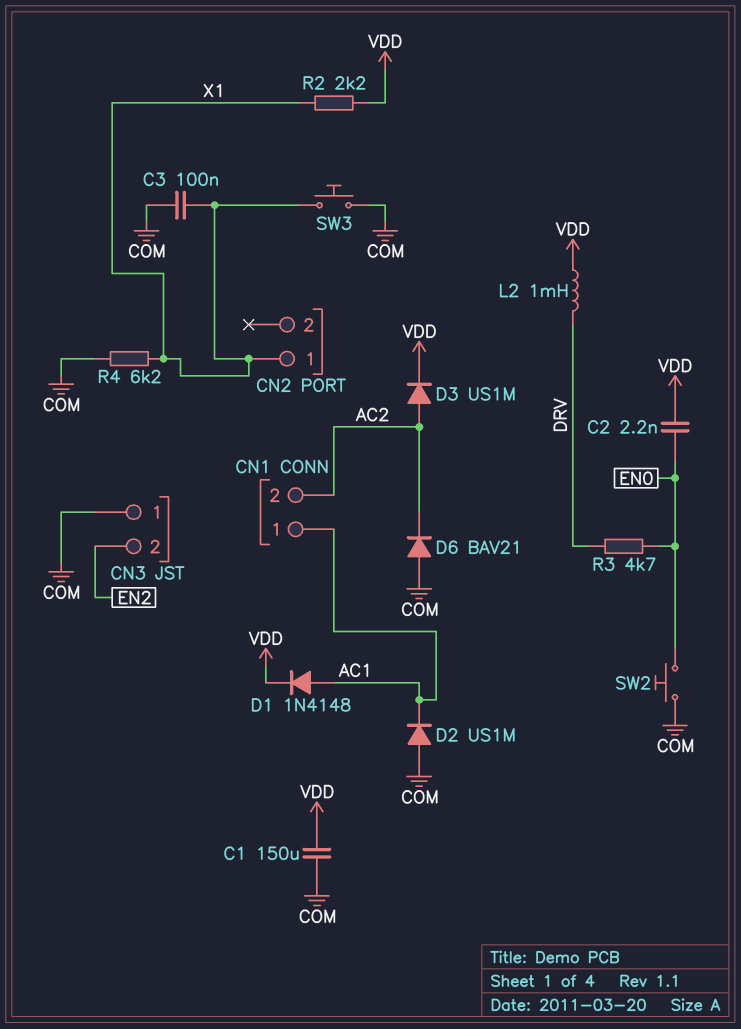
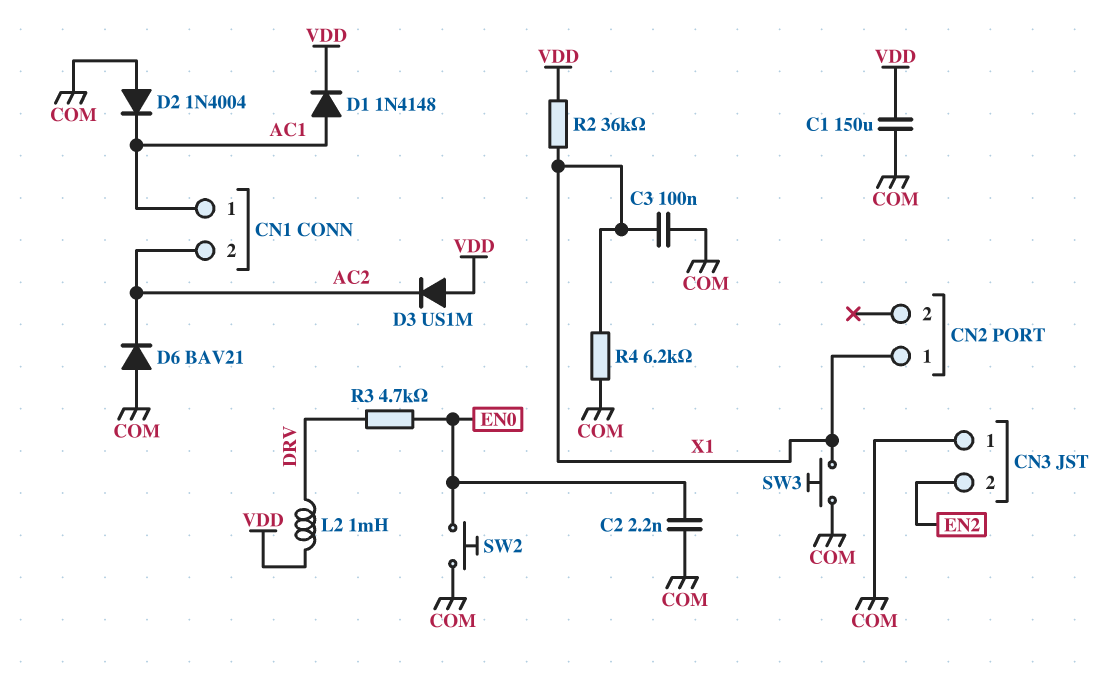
C2: 2.2nF (EN0, VDD) -> 2.2nF (COM, EN0)
D2: diode US1M (A COM, K AC1) -> diode 1N4004 (A COM, K AC1)
D3: diode US1M (A AC2, K VDD) -> diode US1M (A VDD, K AC2)
R2: 2.2k (VDD, X1) -> 36k (VDD, X1)

